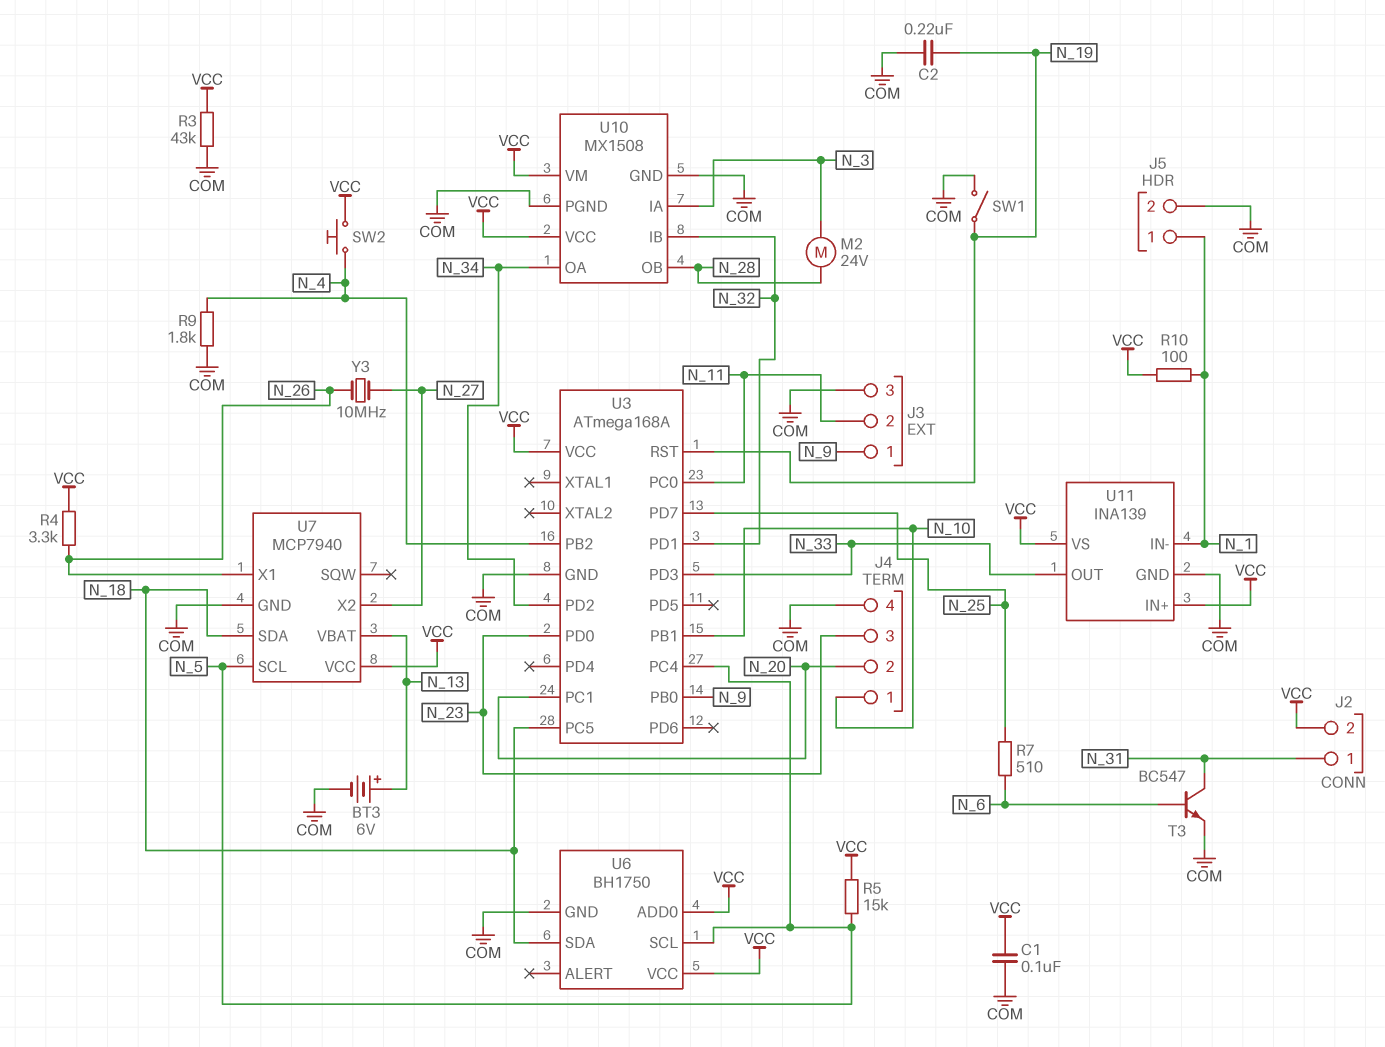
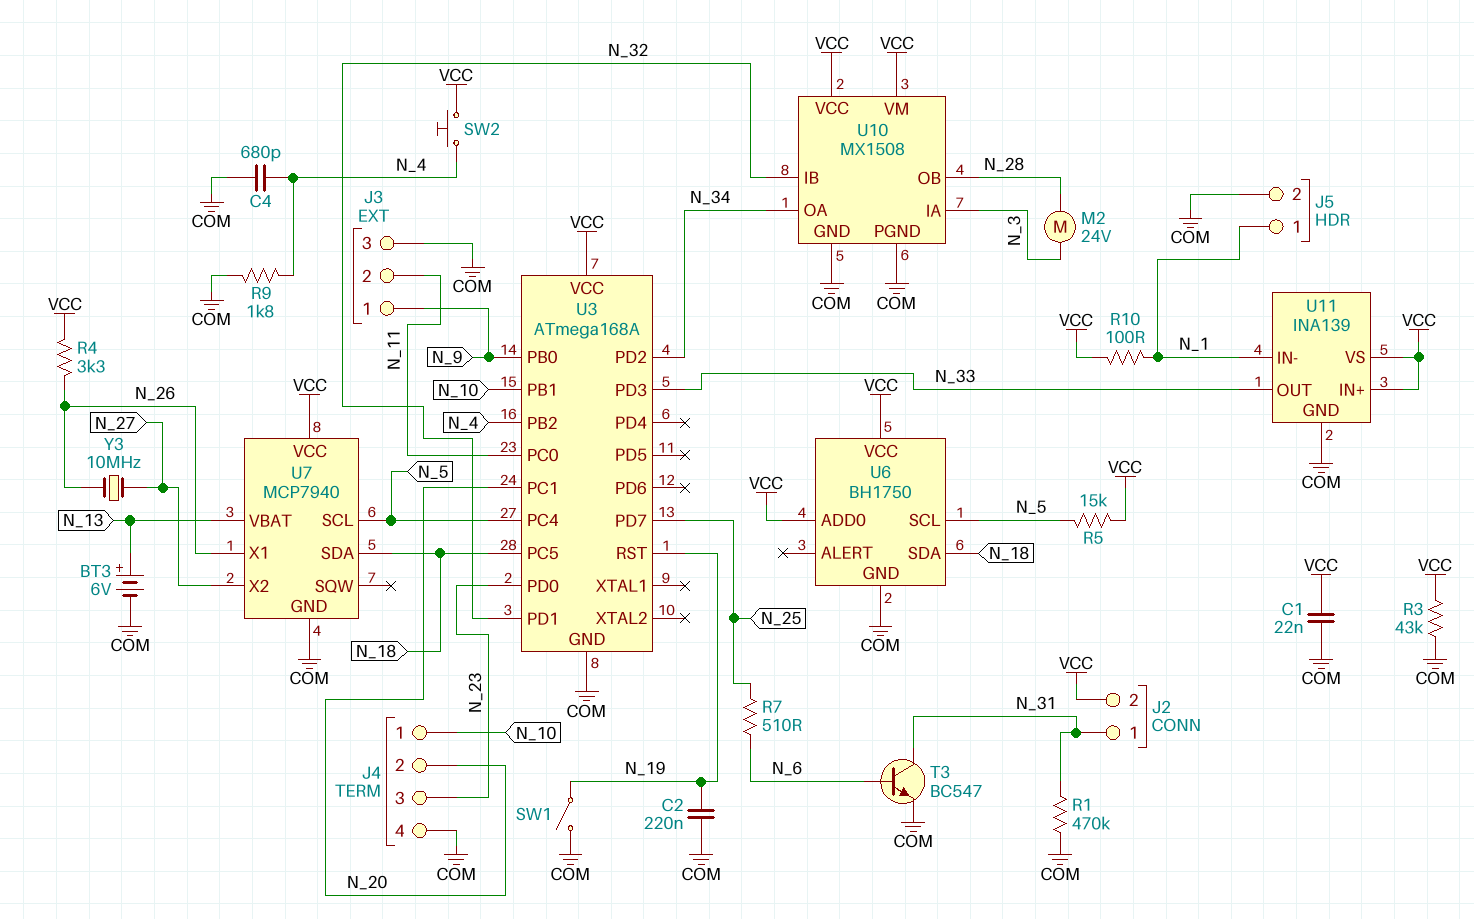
C1: 100nF (COM, VCC) -> 22nF (COM, VCC)
C4: none -> 680pF (COM, N_4)
R1: none -> 470k (COM, N_31)

